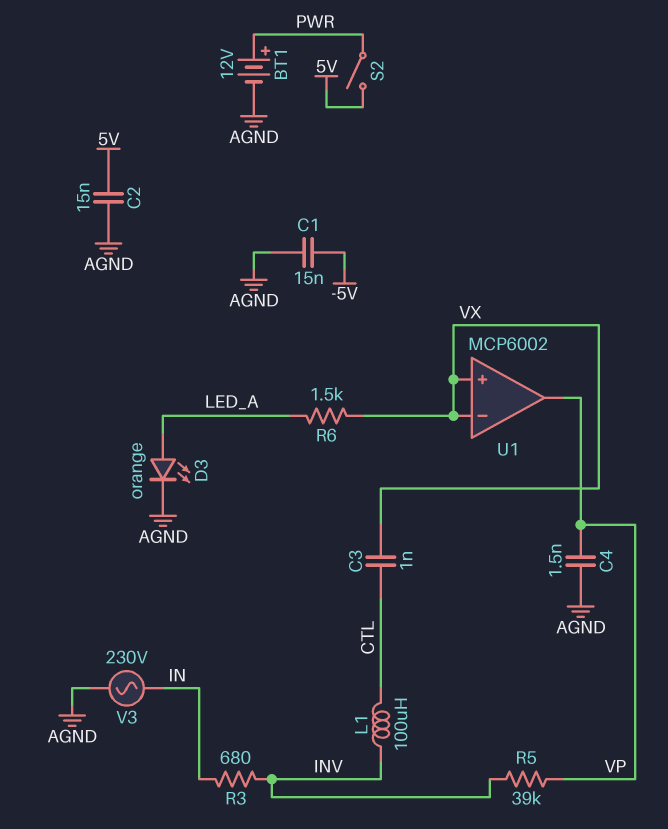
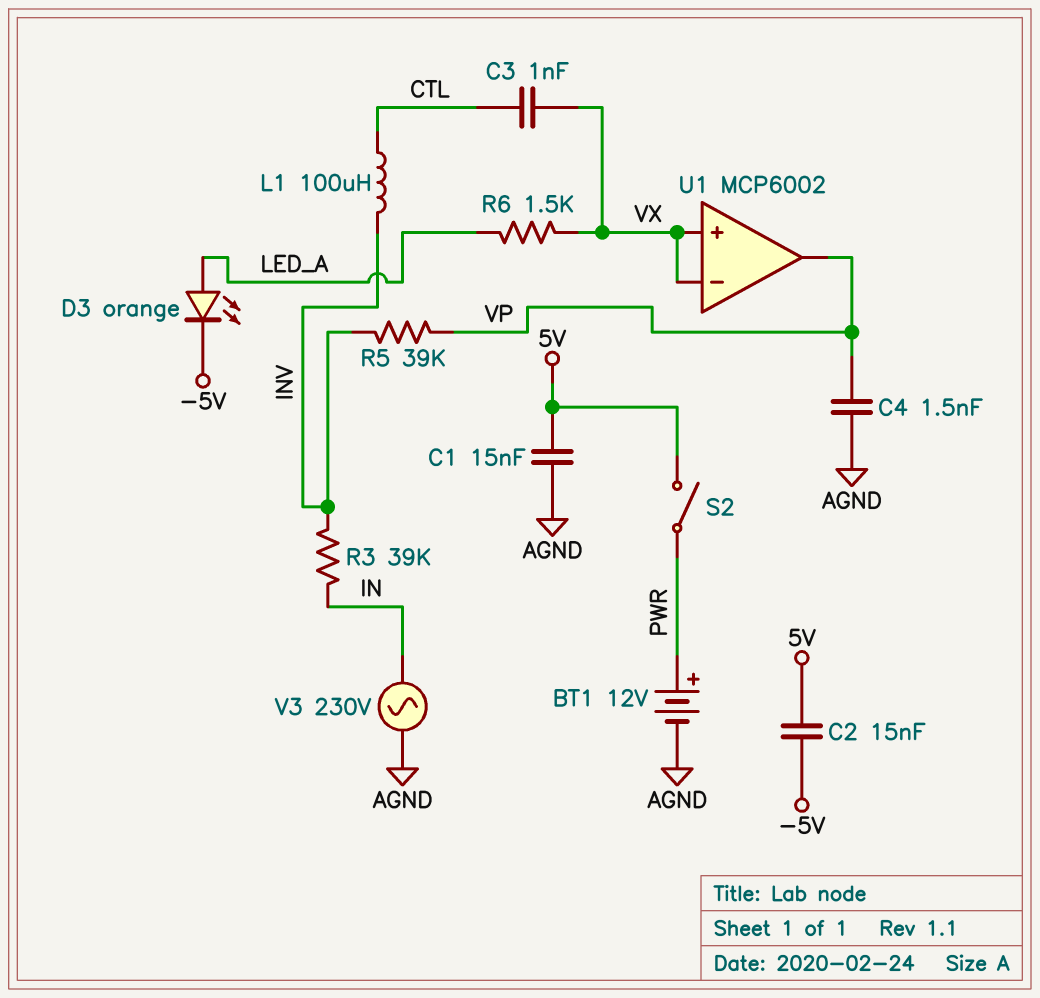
C1: 15nF (-5V, AGND) -> 15nF (5V, AGND)
C2: 15nF (5V, AGND) -> 15nF (-5V, 5V)
D3: LED orange (A LED_A, K AGND) -> LED orange (A LED_A, K -5V)
R3: 680 (IN, INV) -> 39k (IN, INV)

